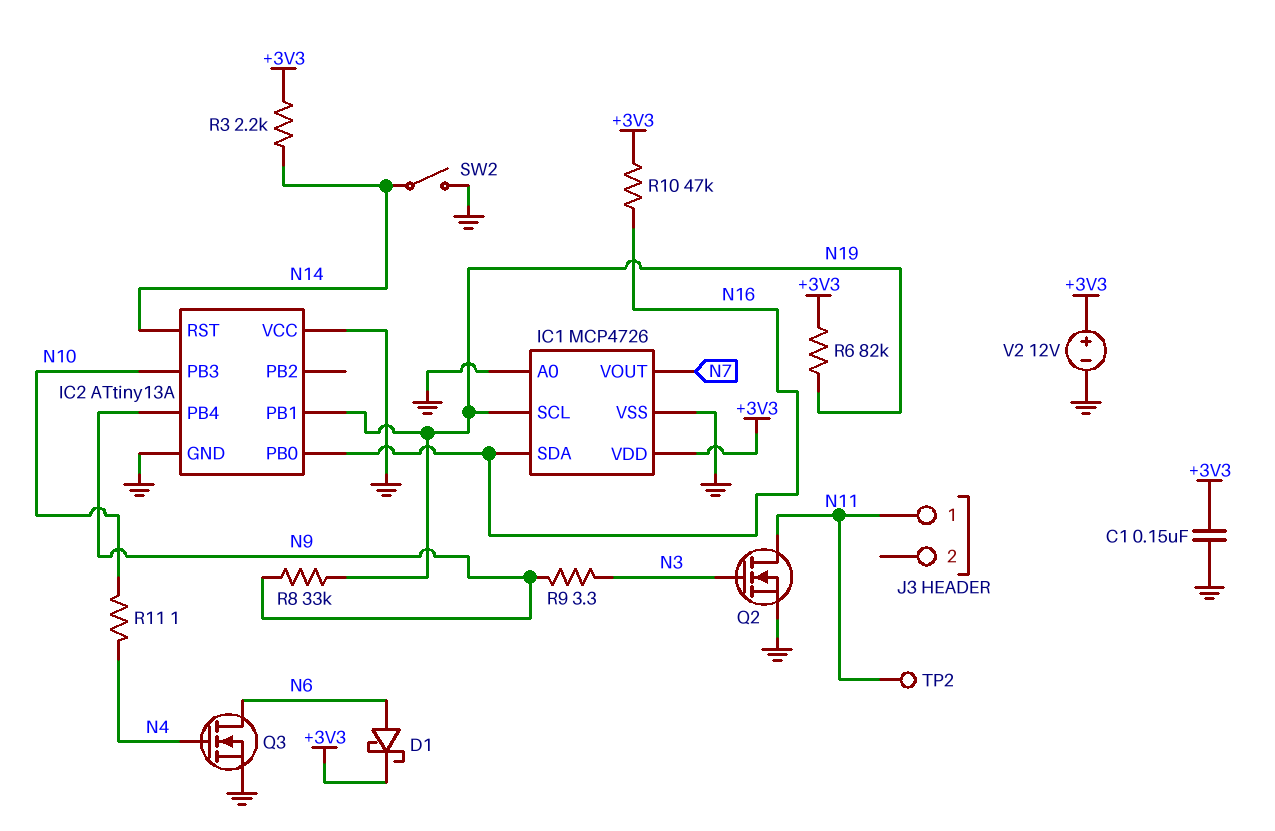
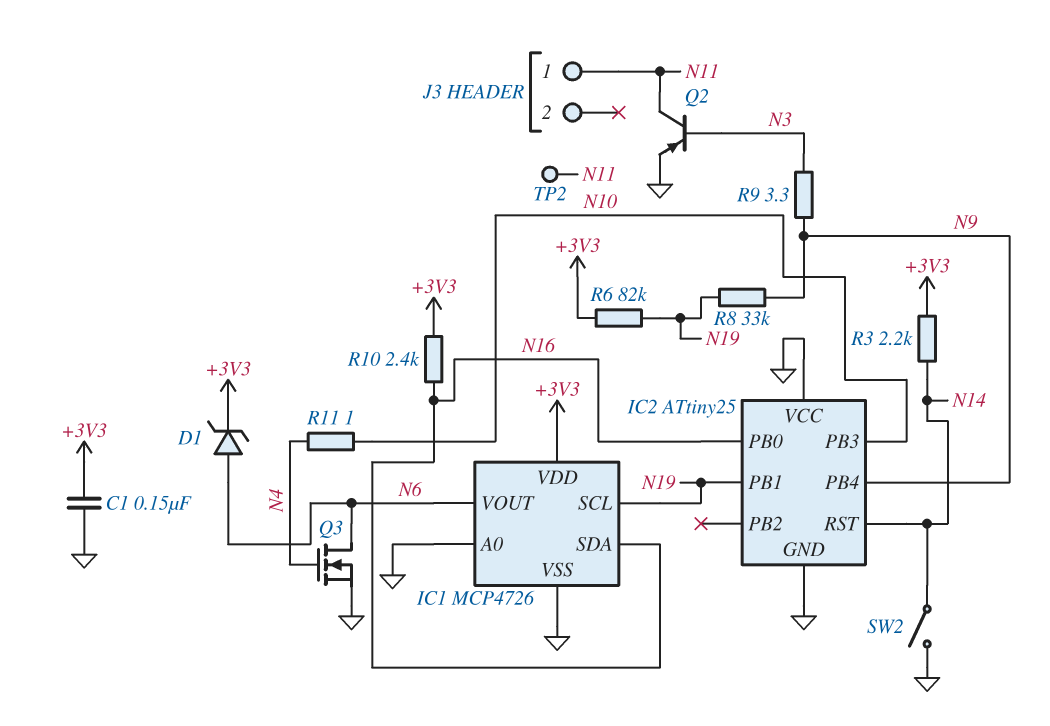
D1: schottky (A N6, K +3V3) -> zener (A N6, K +3V3)
IC1 pin VOUT: N7 -> N6
IC2: ATtiny13A -> ATtiny25
Q2: NMOS (G N3, D N11, S GND) -> PNP (B N3, C N11, E GND)
R10: 47k (+3V3, N16) -> 2.4k (+3V3, N16)
V2: 12V (plus +3V3, minus GND) -> none

